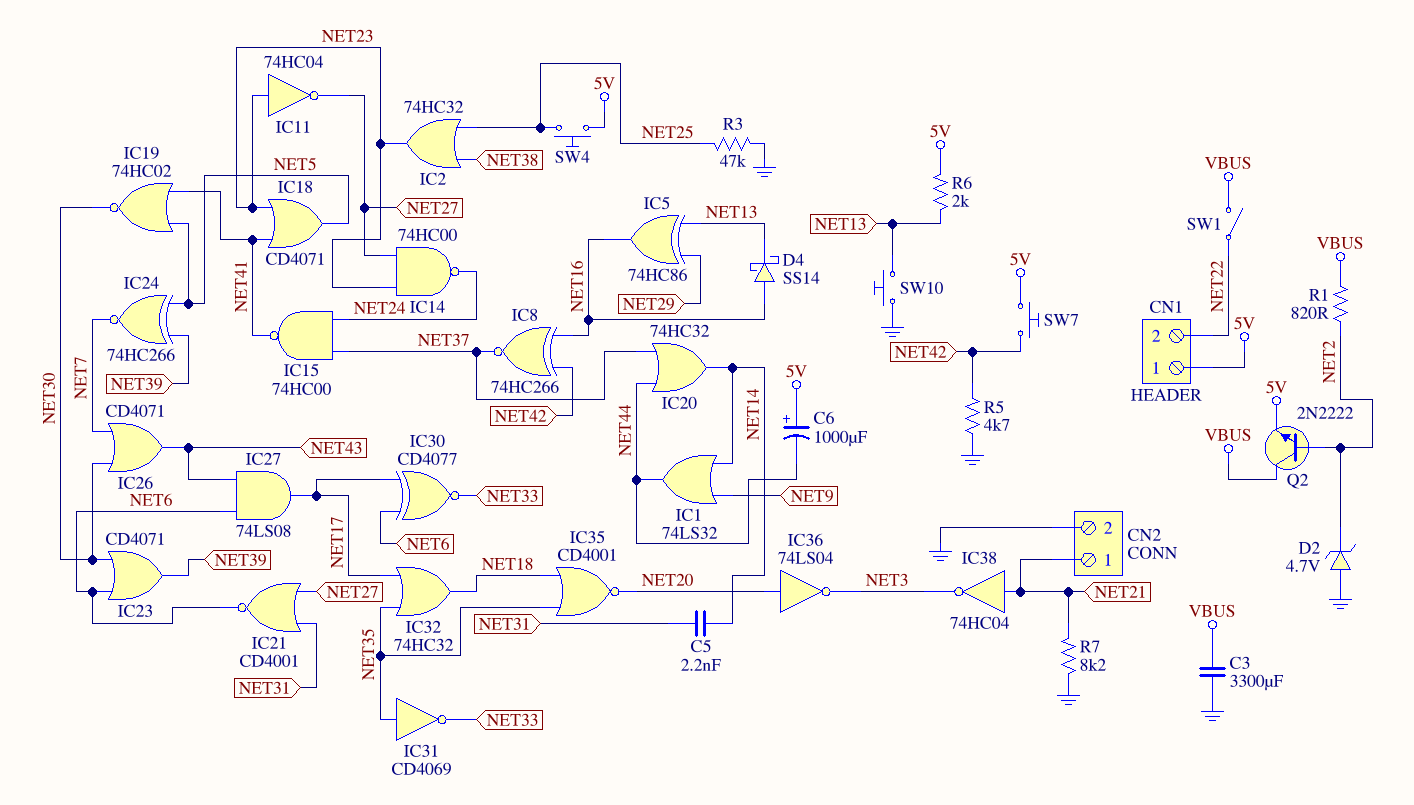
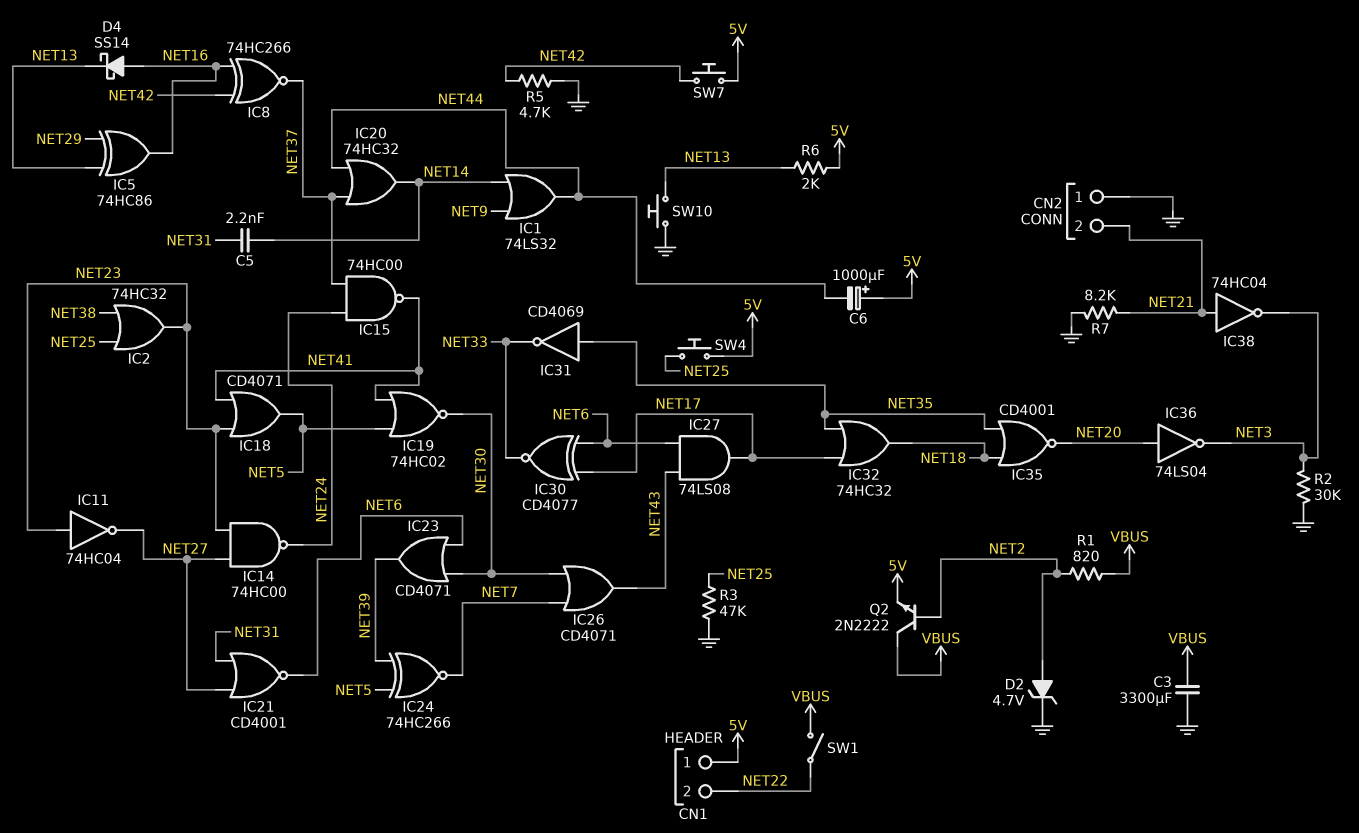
CN2 pin 1: NET21 -> GND
CN2 pin 2: GND -> NET21
D2: zener 4.7V (A GND, K NET2) -> zener 4.7V (A NET2, K GND)
R2: none -> 30k (GND, NET3)

